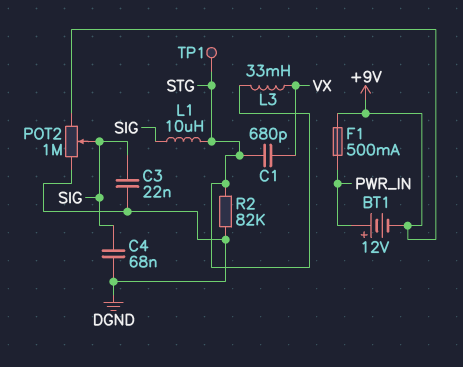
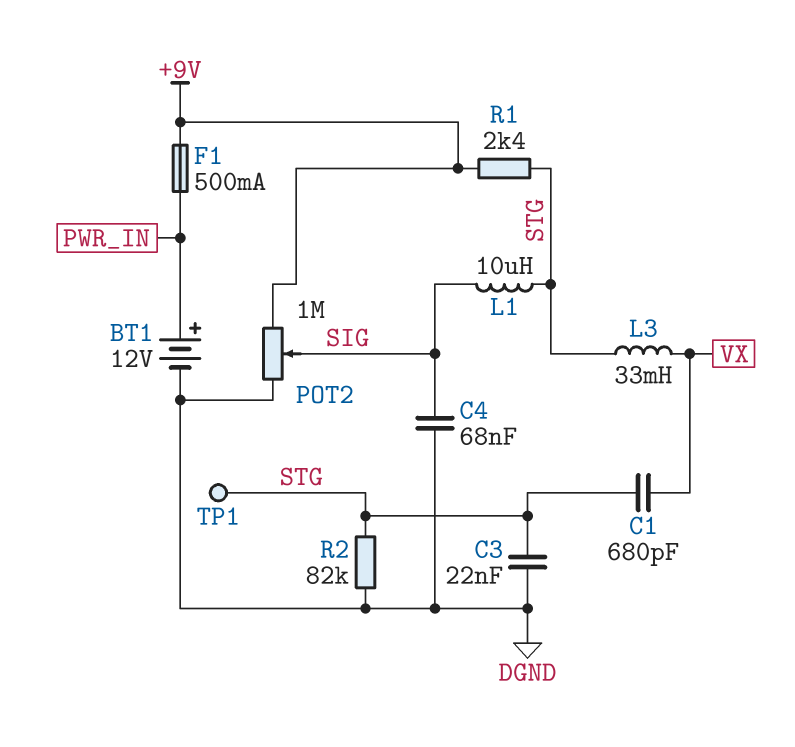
BT1: 12V (plus PWR_IN, minus +9V) -> 12V (plus PWR_IN, minus DGND)
C3: 22nF (DGND, SIG) -> 22nF (DGND, STG)
R1: none -> 2.4k (+9V, STG)

